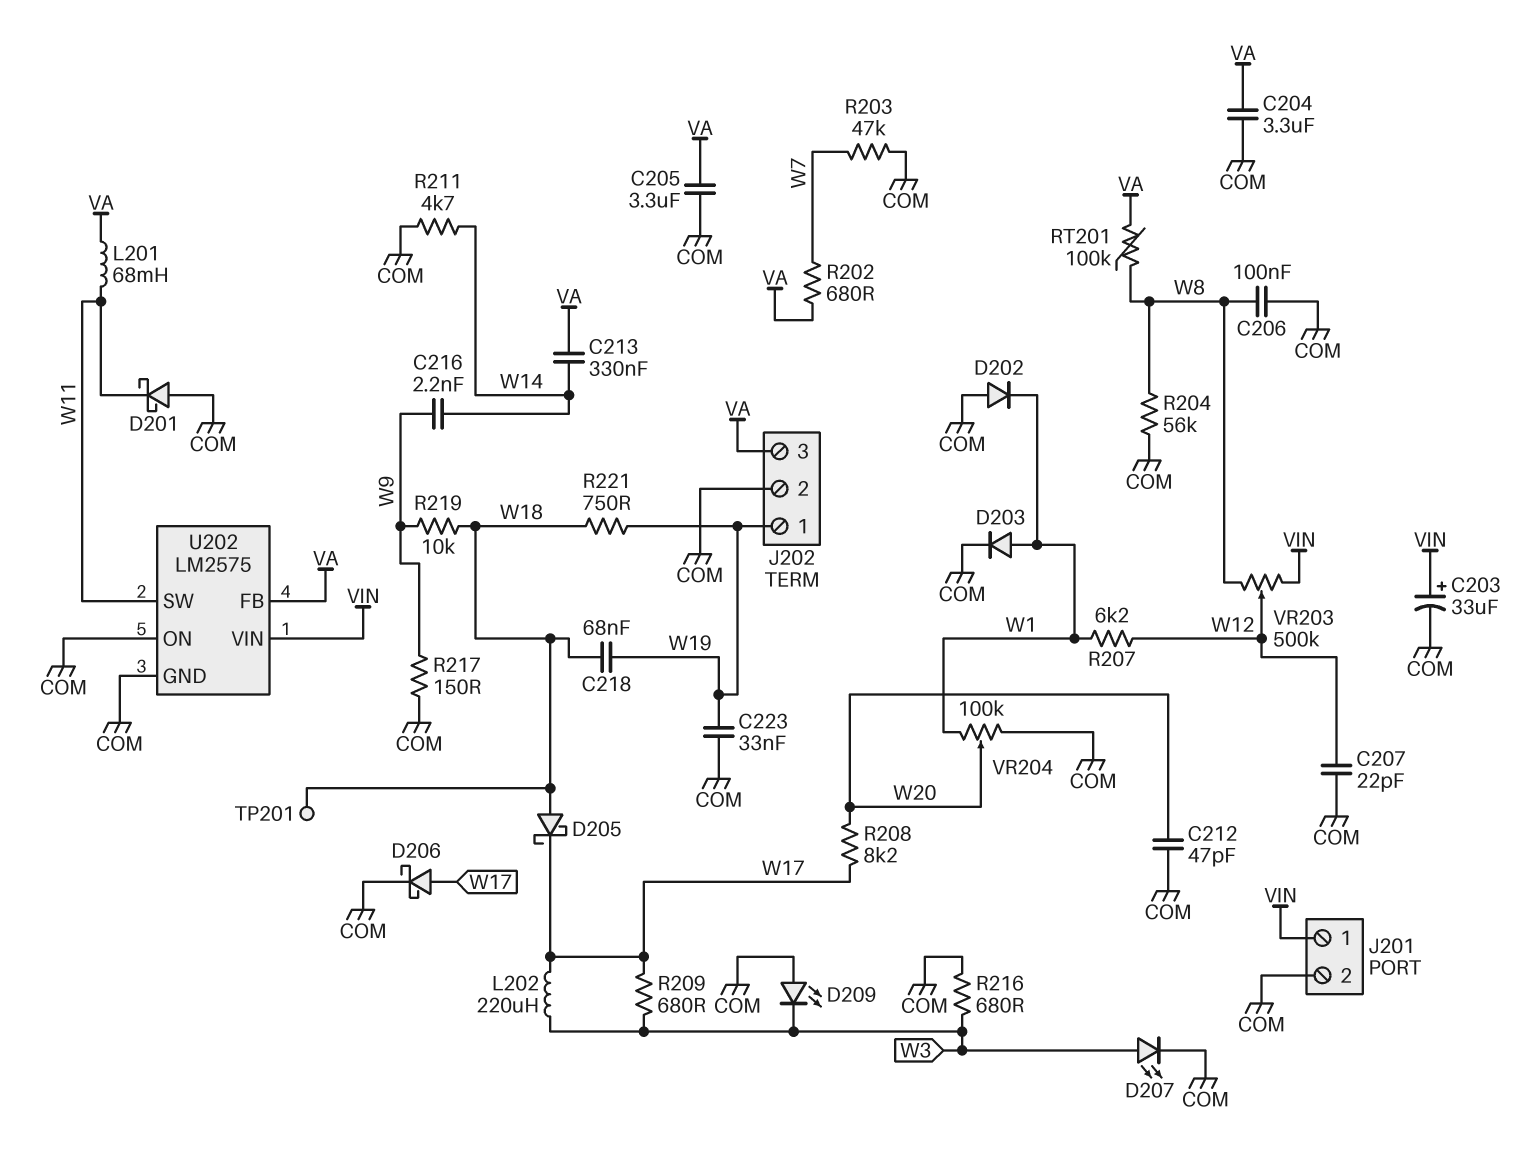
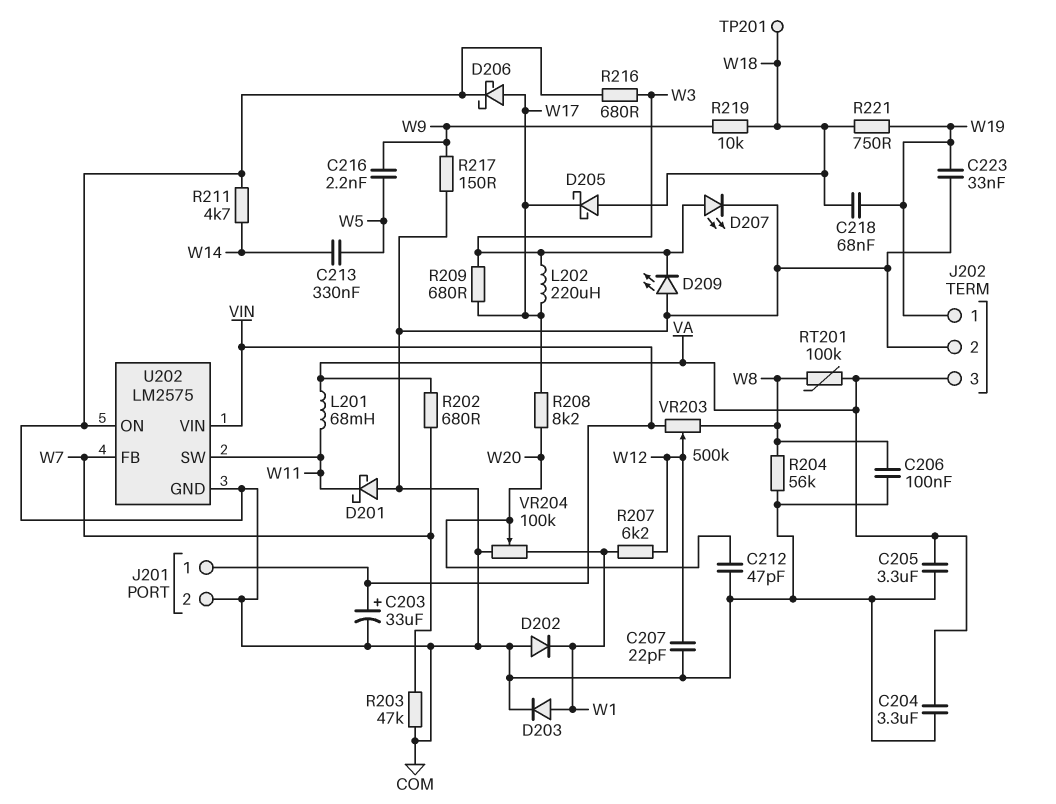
C213: 330nF (VA, W14) -> 330nF (W5, W14)
C216: 2.2nF (W9, W14) -> 2.2nF (W5, W9)
U202 pin FB: VA -> W7

